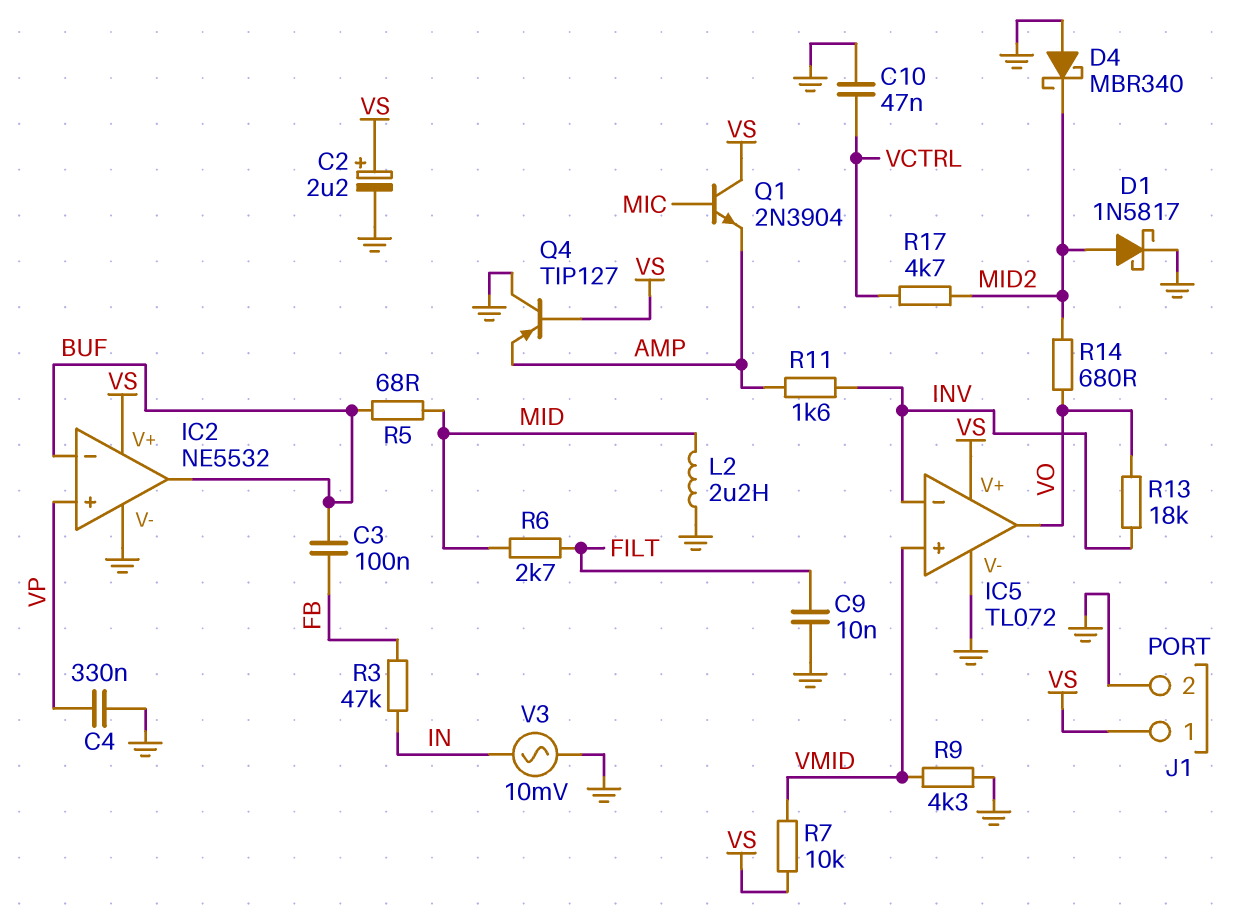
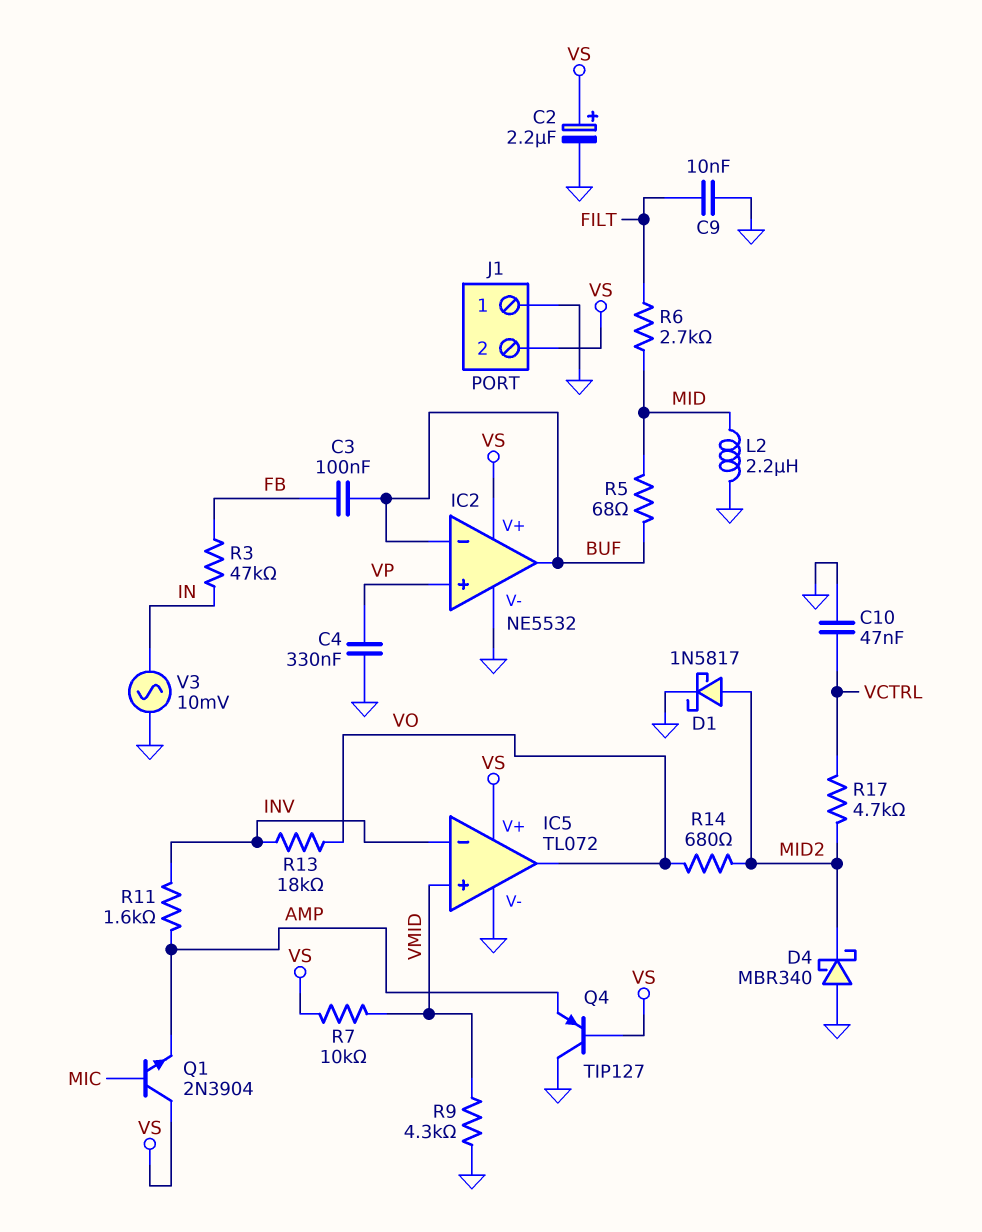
J1 pin 1: VS -> GND
J1 pin 2: GND -> VS

